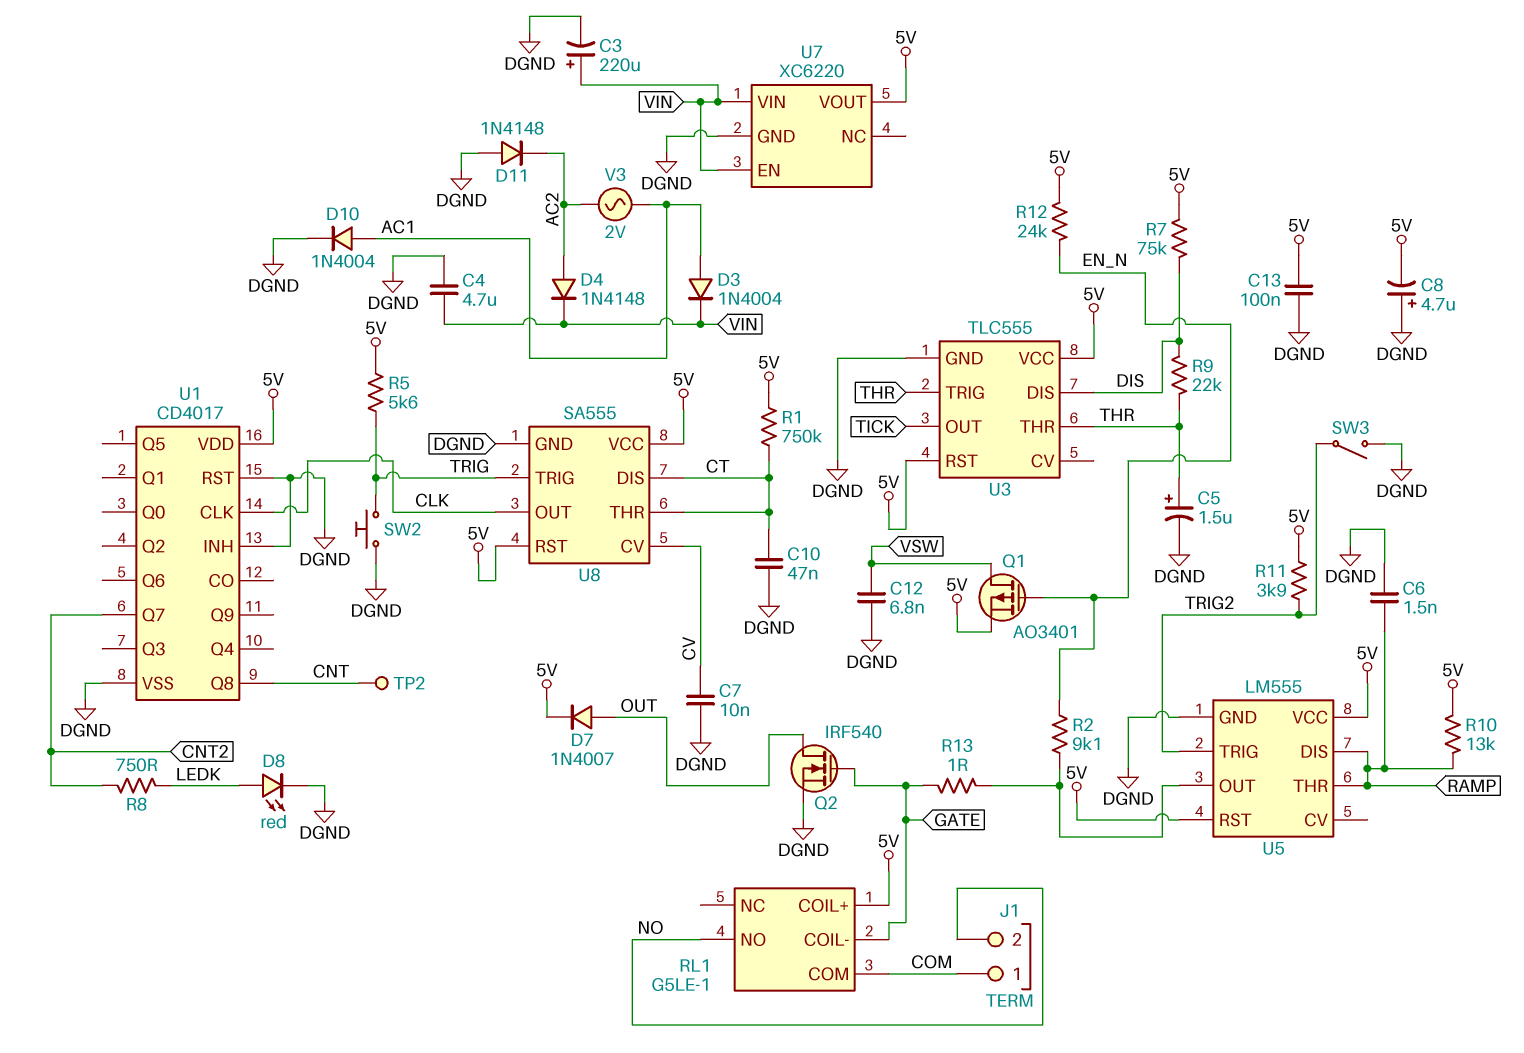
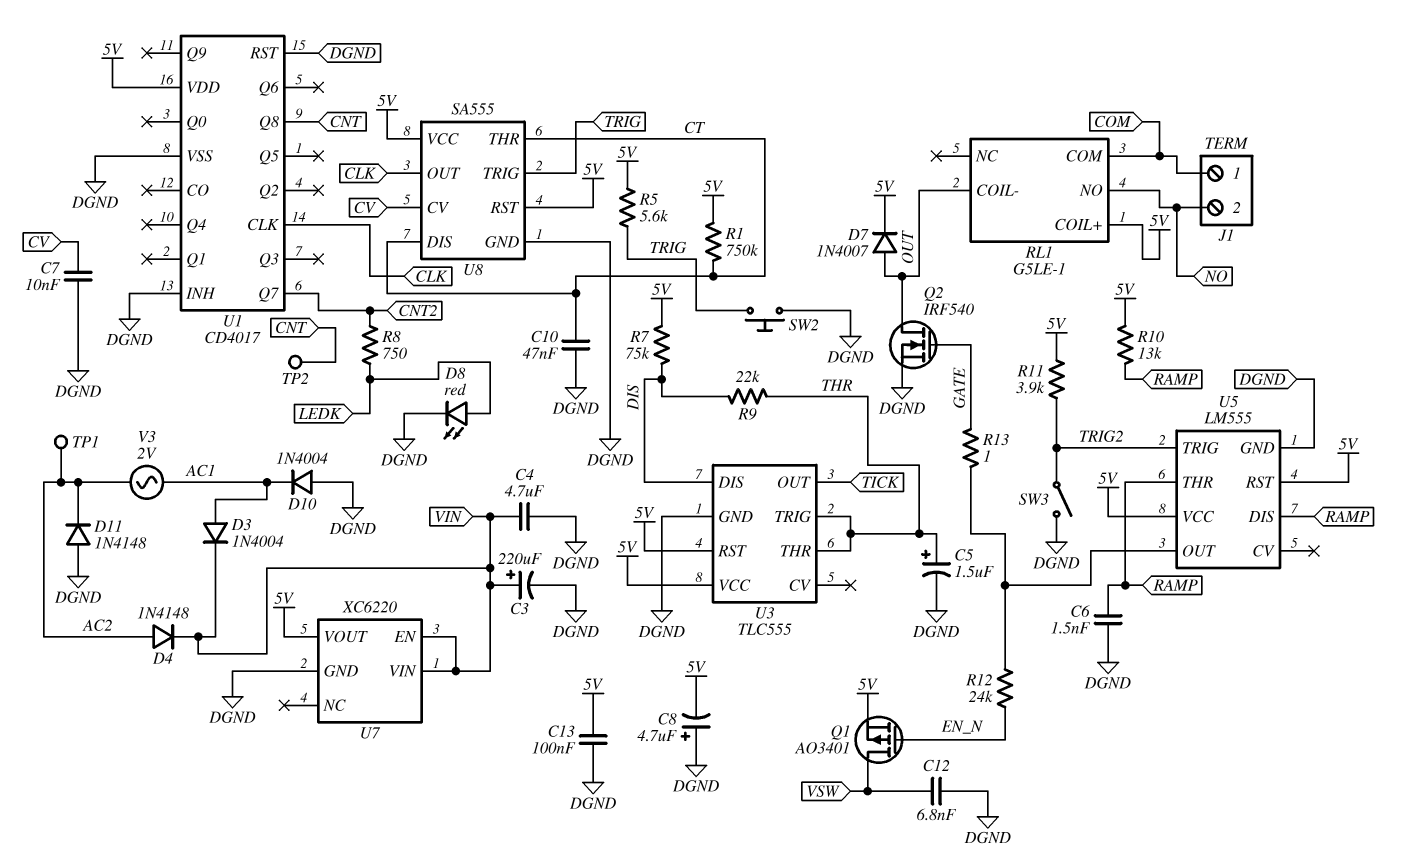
D10: diode 1N4004 (A AC1, K DGND) -> diode 1N4004 (A DGND, K AC1)
R2: 9.1k (EN_N, U5/OUT) -> none
R12: 24k (5V, EN_N) -> 24k (EN_N, U5/OUT)
RL1 pin COIL-: GATE -> OUT
TP1: none -> test point (AC2)

